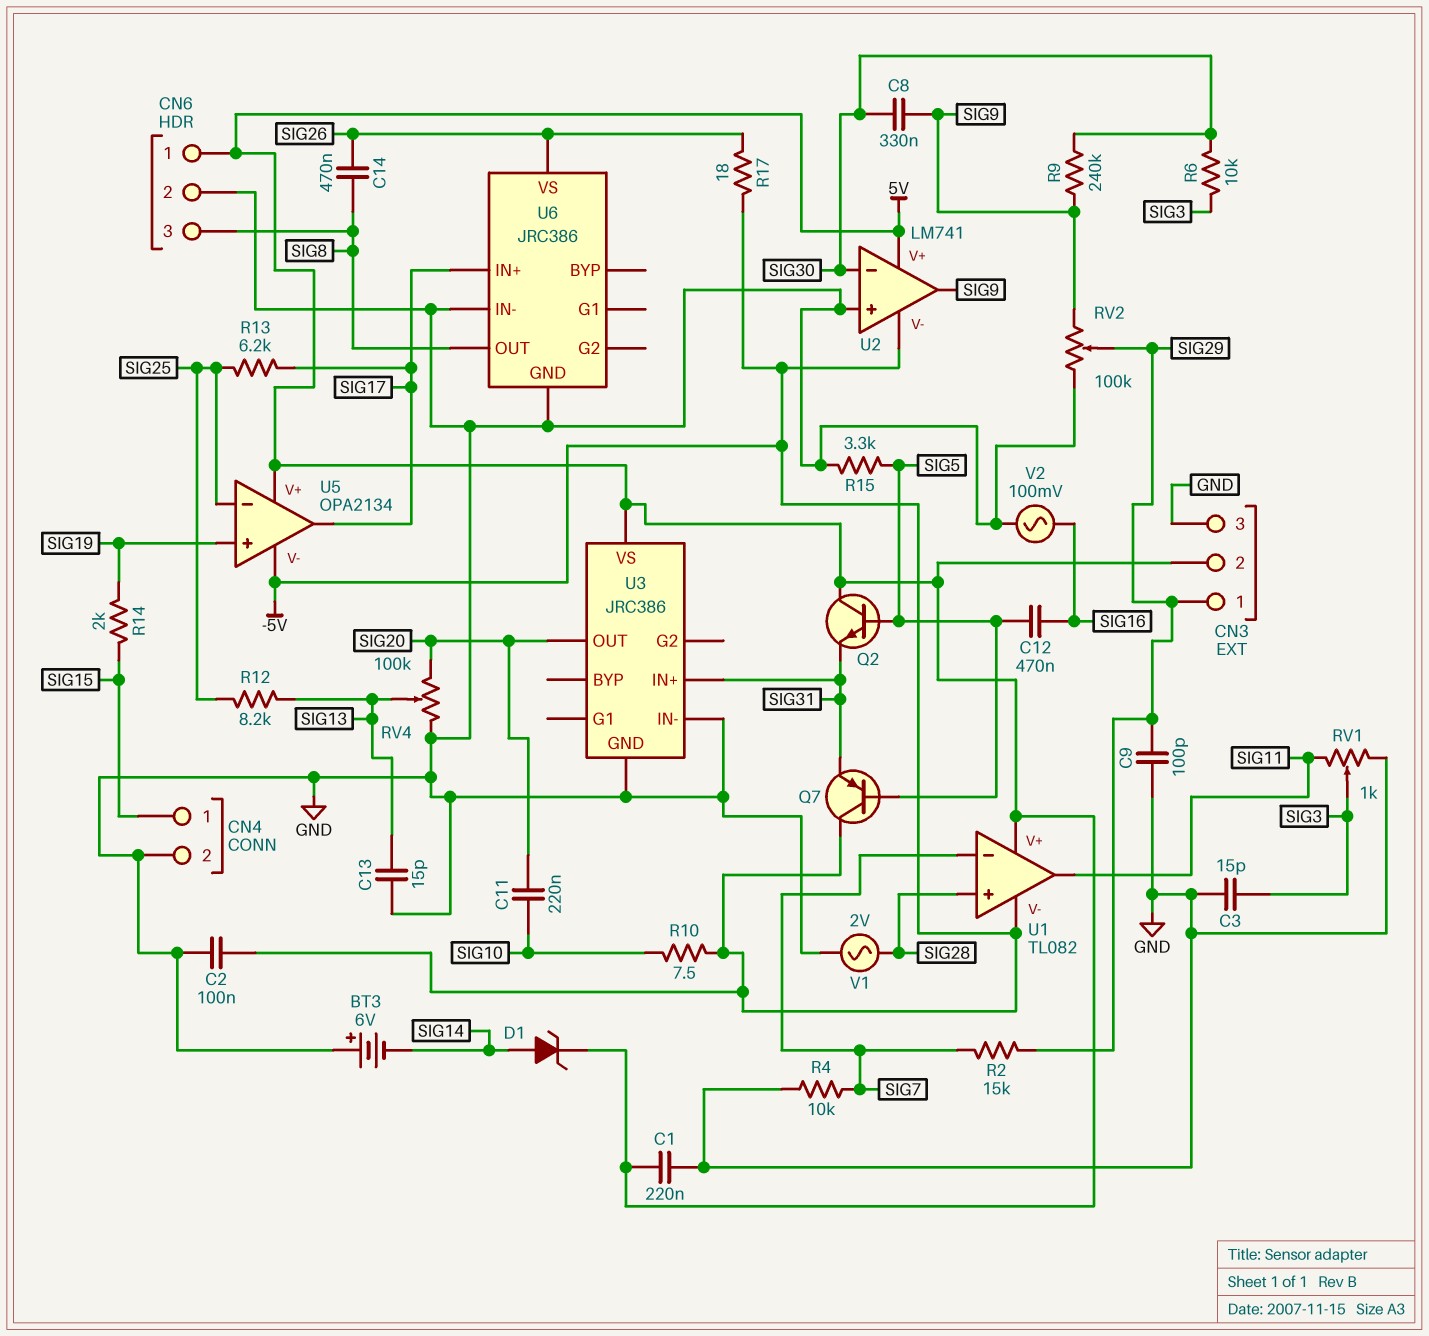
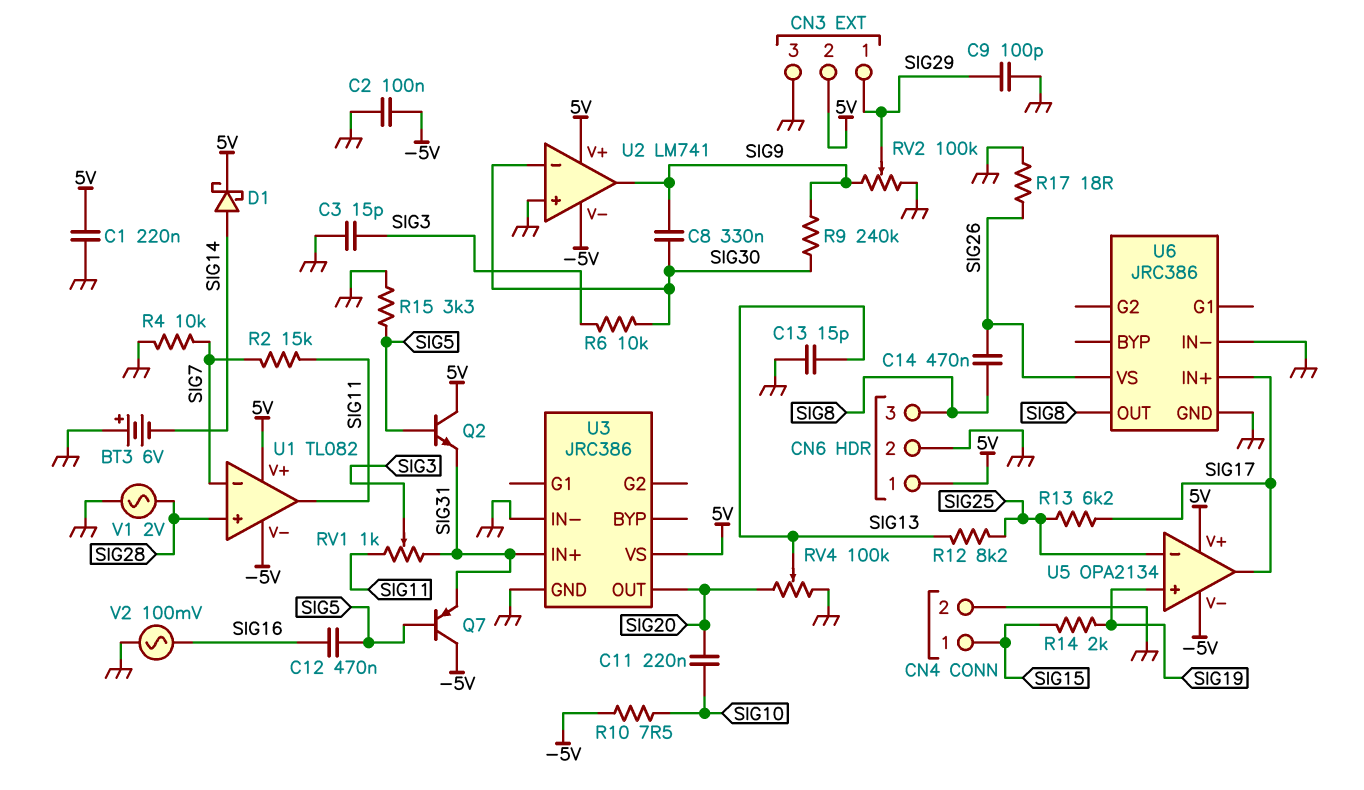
D1: zener (A SIG14, K 5V) -> schottky (A SIG14, K 5V)
R2: 15k (SIG7, SIG29) -> 15k (SIG7, SIG11)
R17: 18 (-5V, SIG26) -> 18 (GND, SIG26)
RV1: 1k (GND, SIG11, wiper SIG3) -> 1k (SIG11, SIG31, wiper SIG3)

